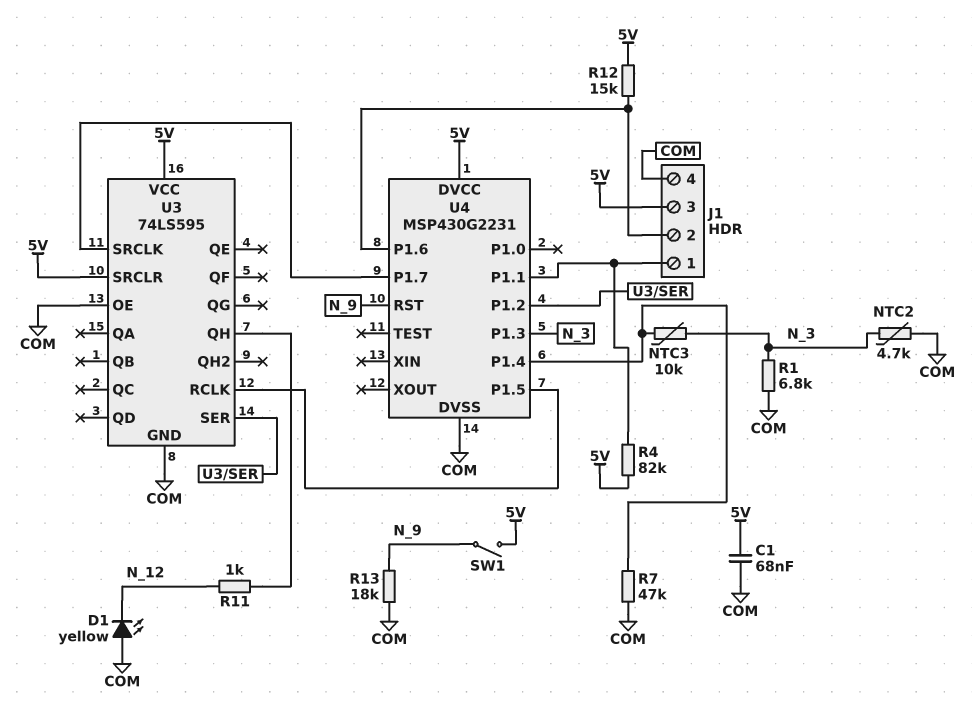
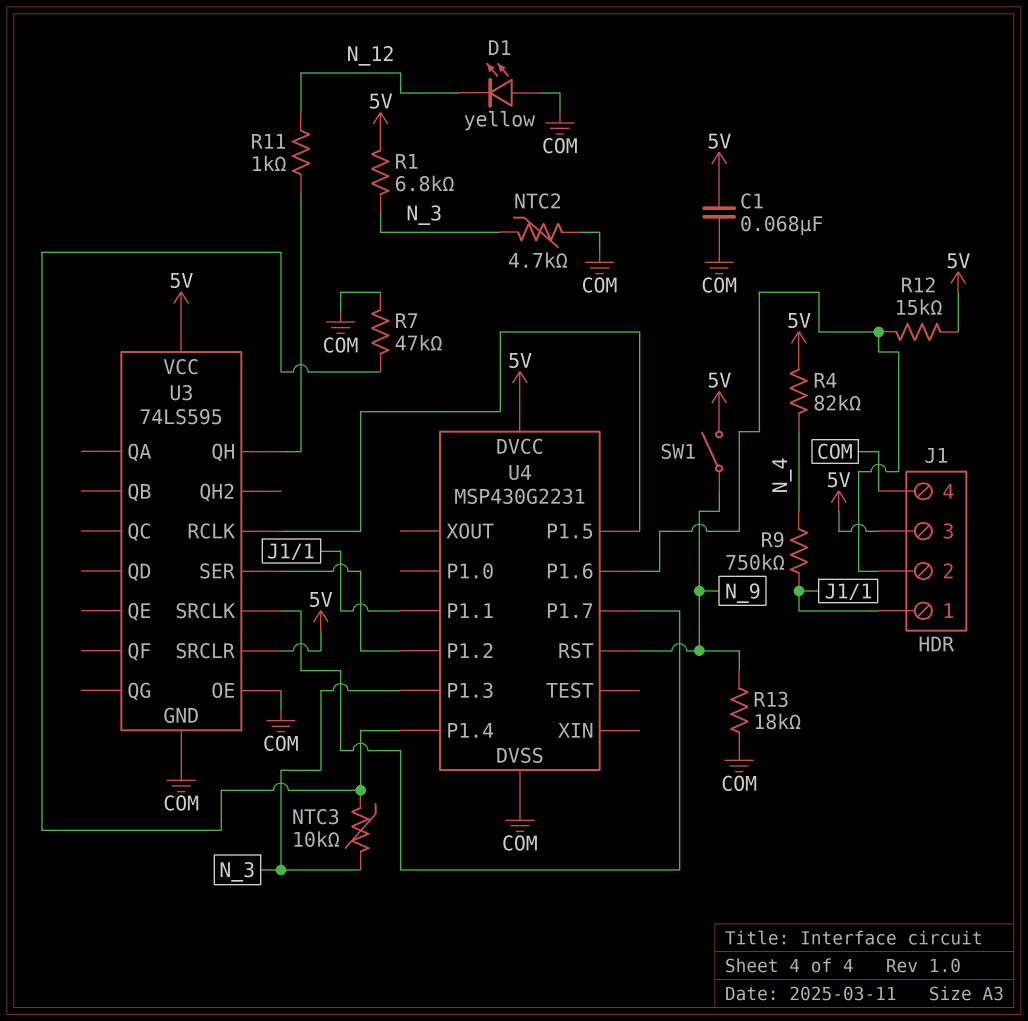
R1: 6.8k (COM, N_3) -> 6.8k (5V, N_3)
R4: 82k (5V, J1/1) -> 82k (5V, N_4)
R9: none -> 750k (J1/1, N_4)

